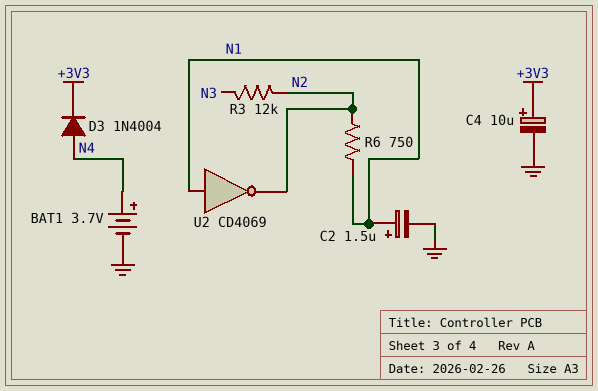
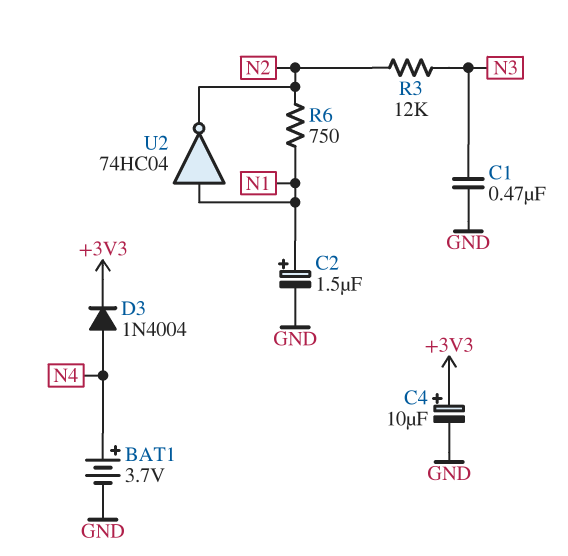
C1: none -> 470nF (GND, N3)
U2: NOT CD4069 (in N1, out N2) -> NOT 74HC04 (in N1, out N2)

